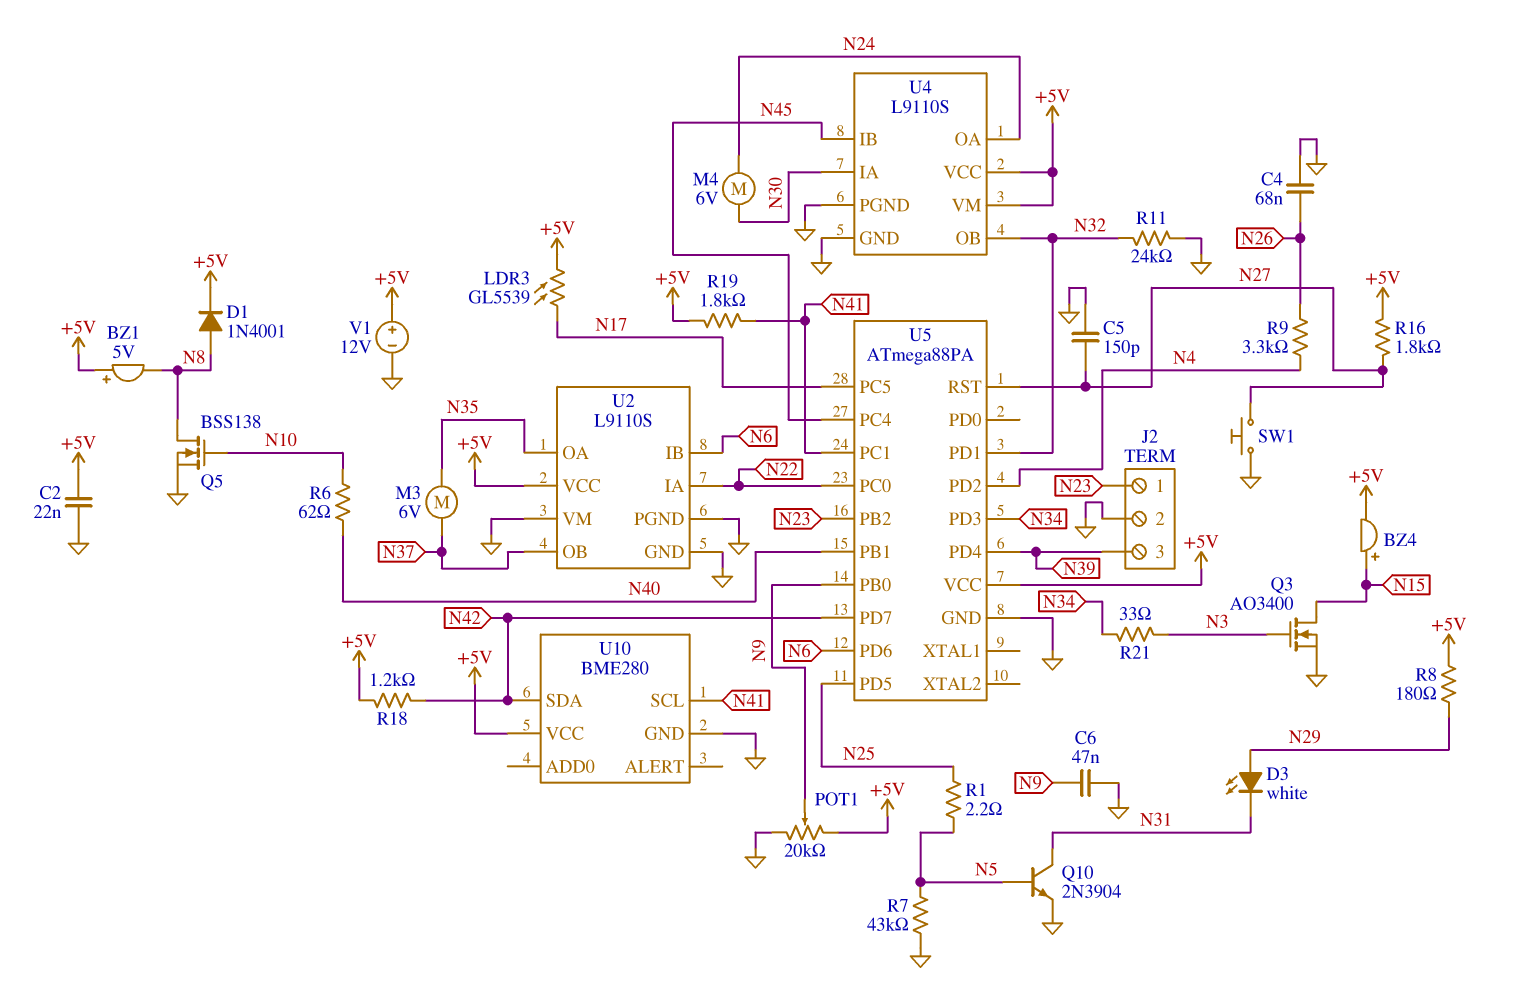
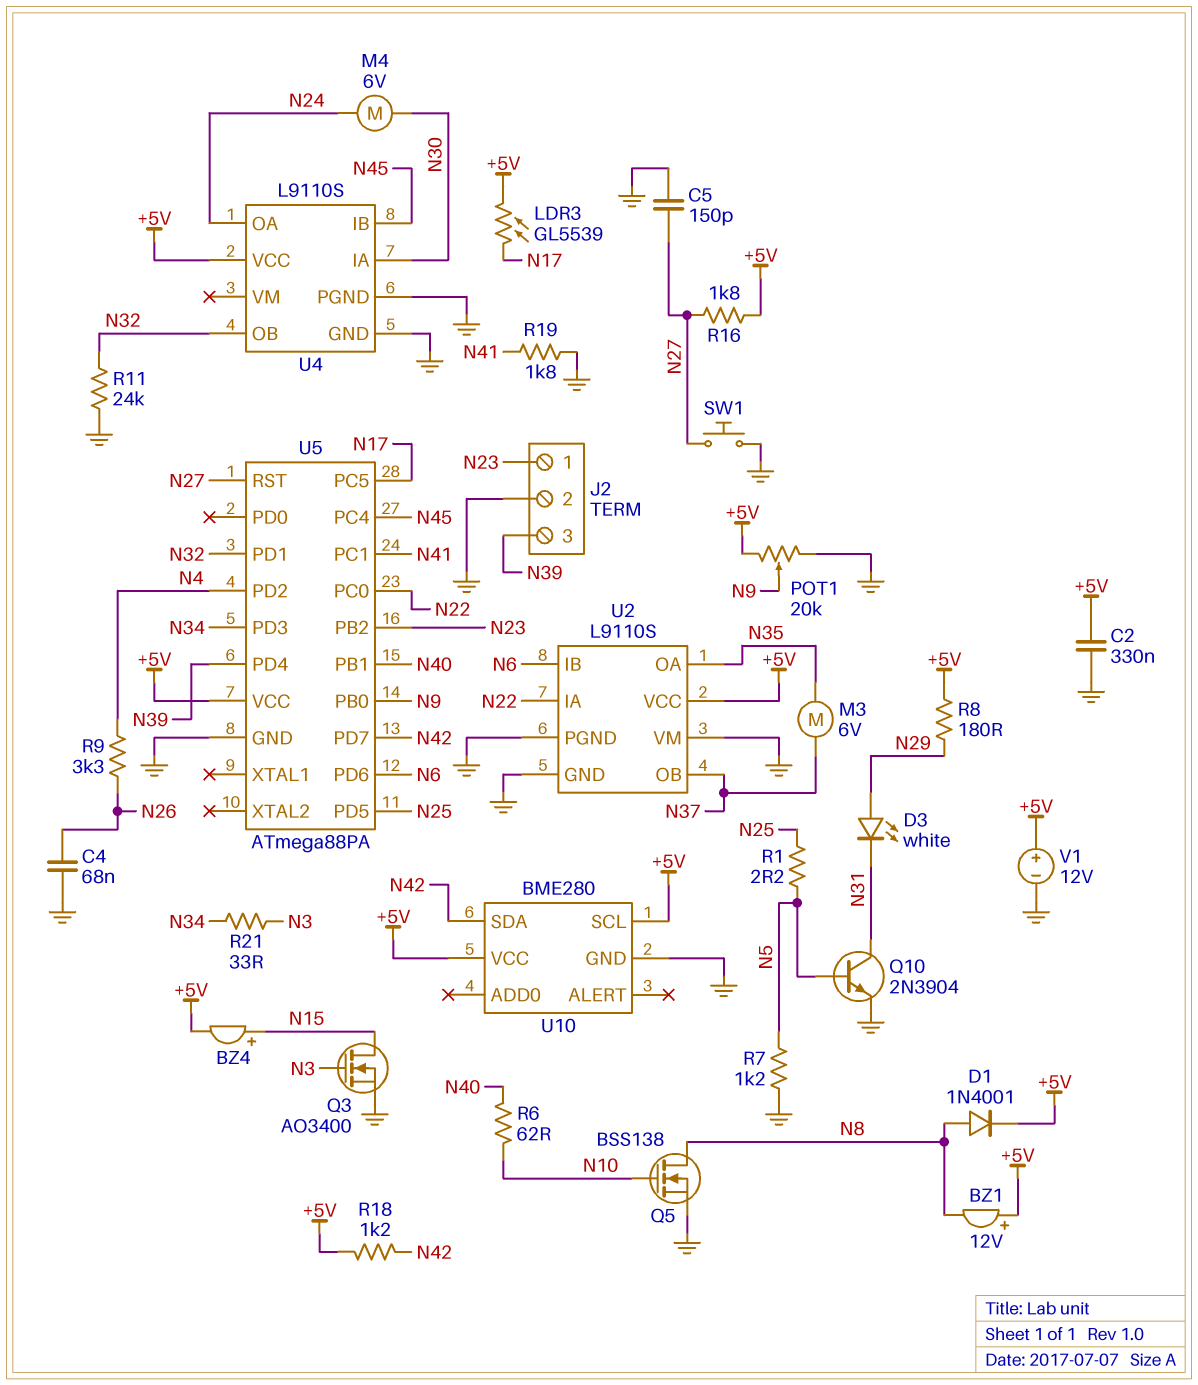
BZ1: buzzer 5V (plus +5V, minus N8) -> buzzer 12V (plus +5V, minus N8)
C2: 22nF (+5V, GND) -> 330nF (+5V, GND)
C6: 47nF (GND, N9) -> none
R7: 43k (GND, N5) -> 1.2k (GND, N5)
R19: 1.8k (+5V, N41) -> 1.8k (GND, N41)
U4 pin VM: +5V -> none
U10 pin SCL: N41 -> +5V

